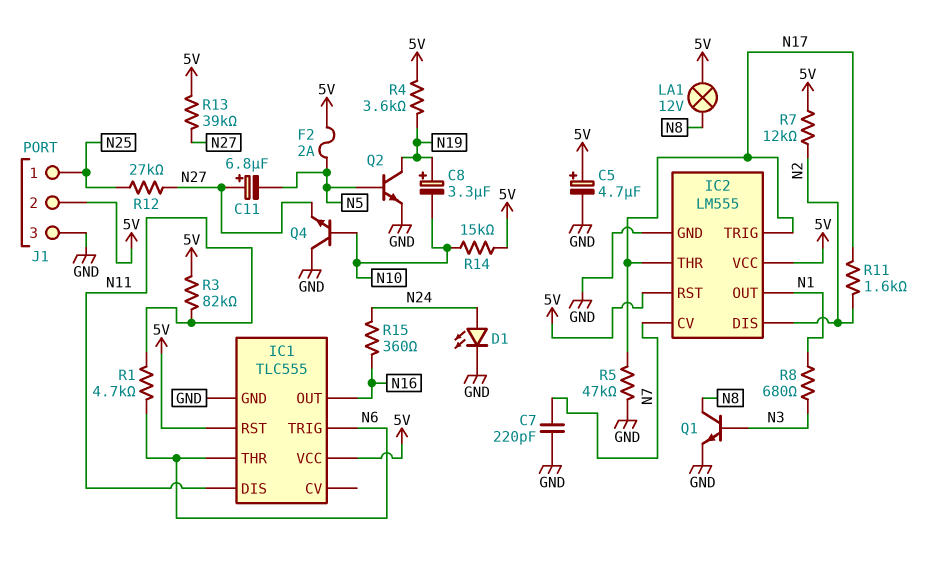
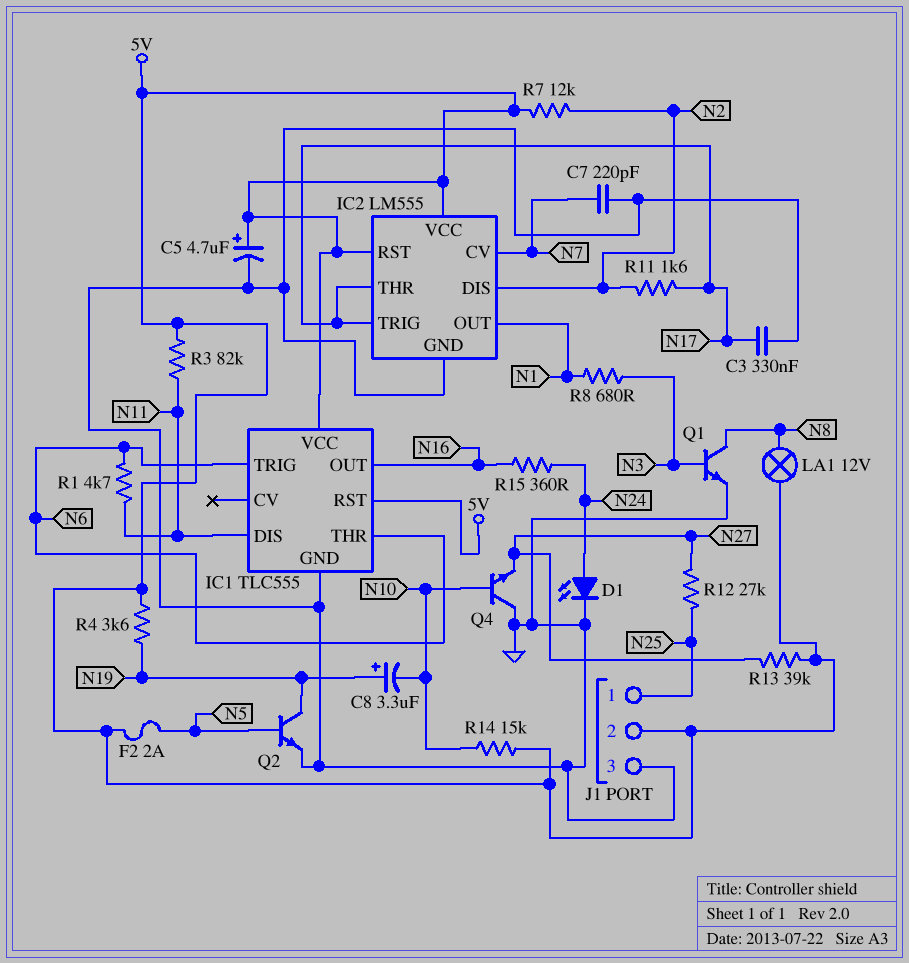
C3: none -> 330nF (GND, N17)
C11: 6.8uF (plus N27, minus N5) -> none
R5: 47k (GND, N17) -> none

